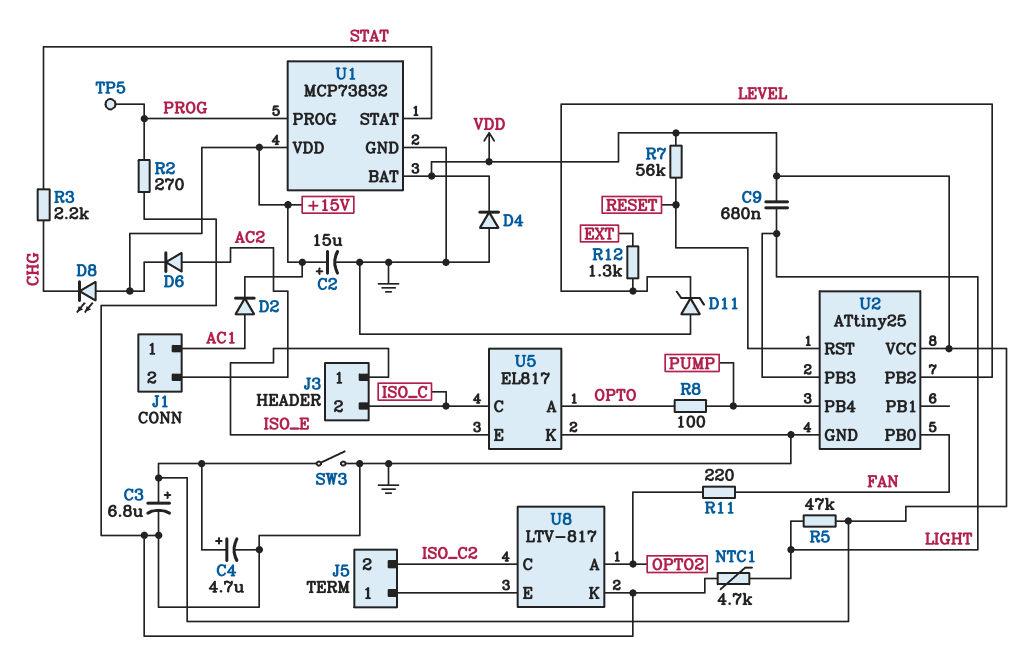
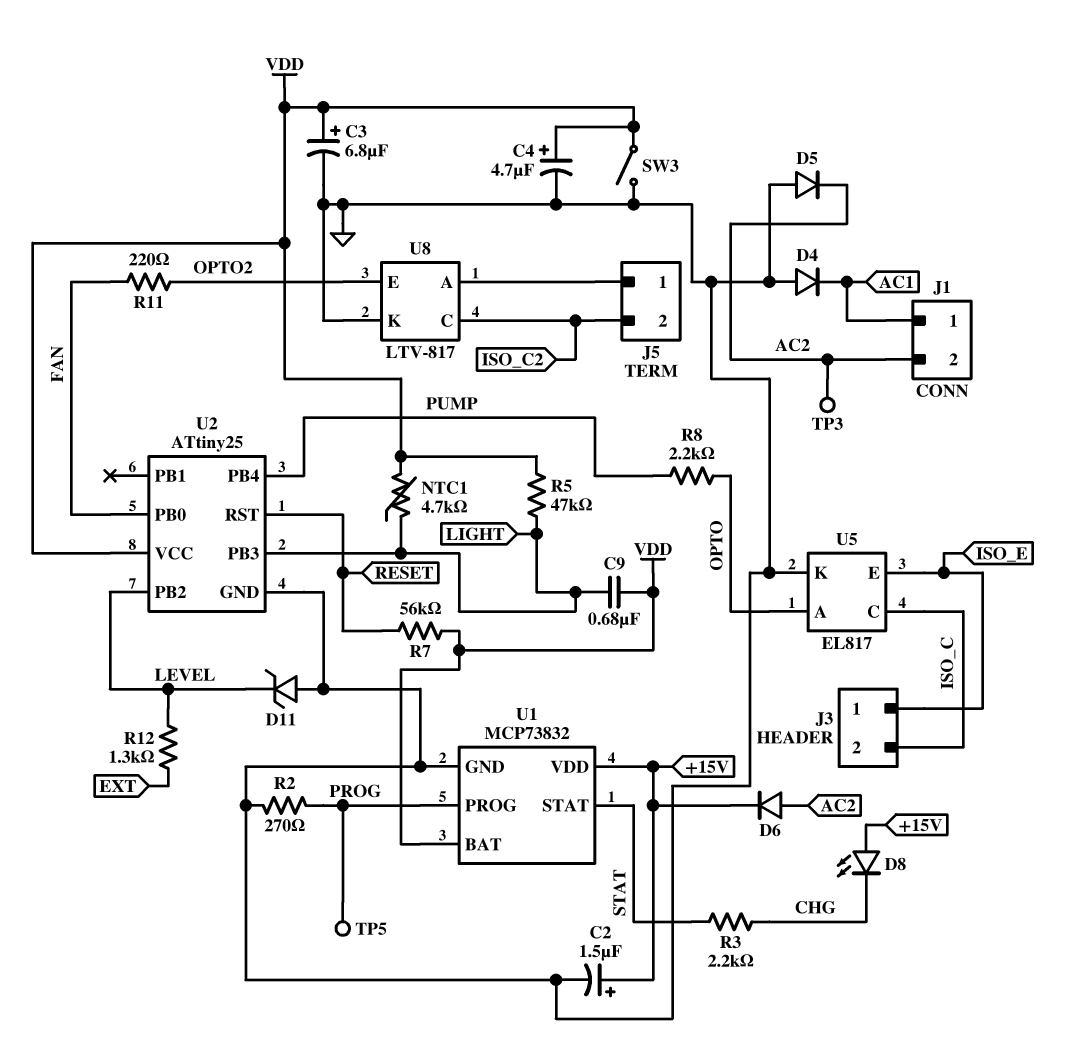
C2: 15uF (plus +15V, minus GND) -> 1.5uF (plus +15V, minus GND)
D2: diode (A AC1, K +15V) -> none
D4: diode (A GND, K VDD) -> diode (A GND, K AC1)
D5: none -> diode (A GND, K AC2)
NTC1: 4.7k (GND, LIGHT) -> 4.7k (LIGHT, VDD)
R8: 100 (OPTO, PUMP) -> 2.2k (OPTO, PUMP)
TP3: none -> test point (AC2)
U8 pin A: OPTO2 -> J5/1
U8 pin E: J5/1 -> OPTO2

